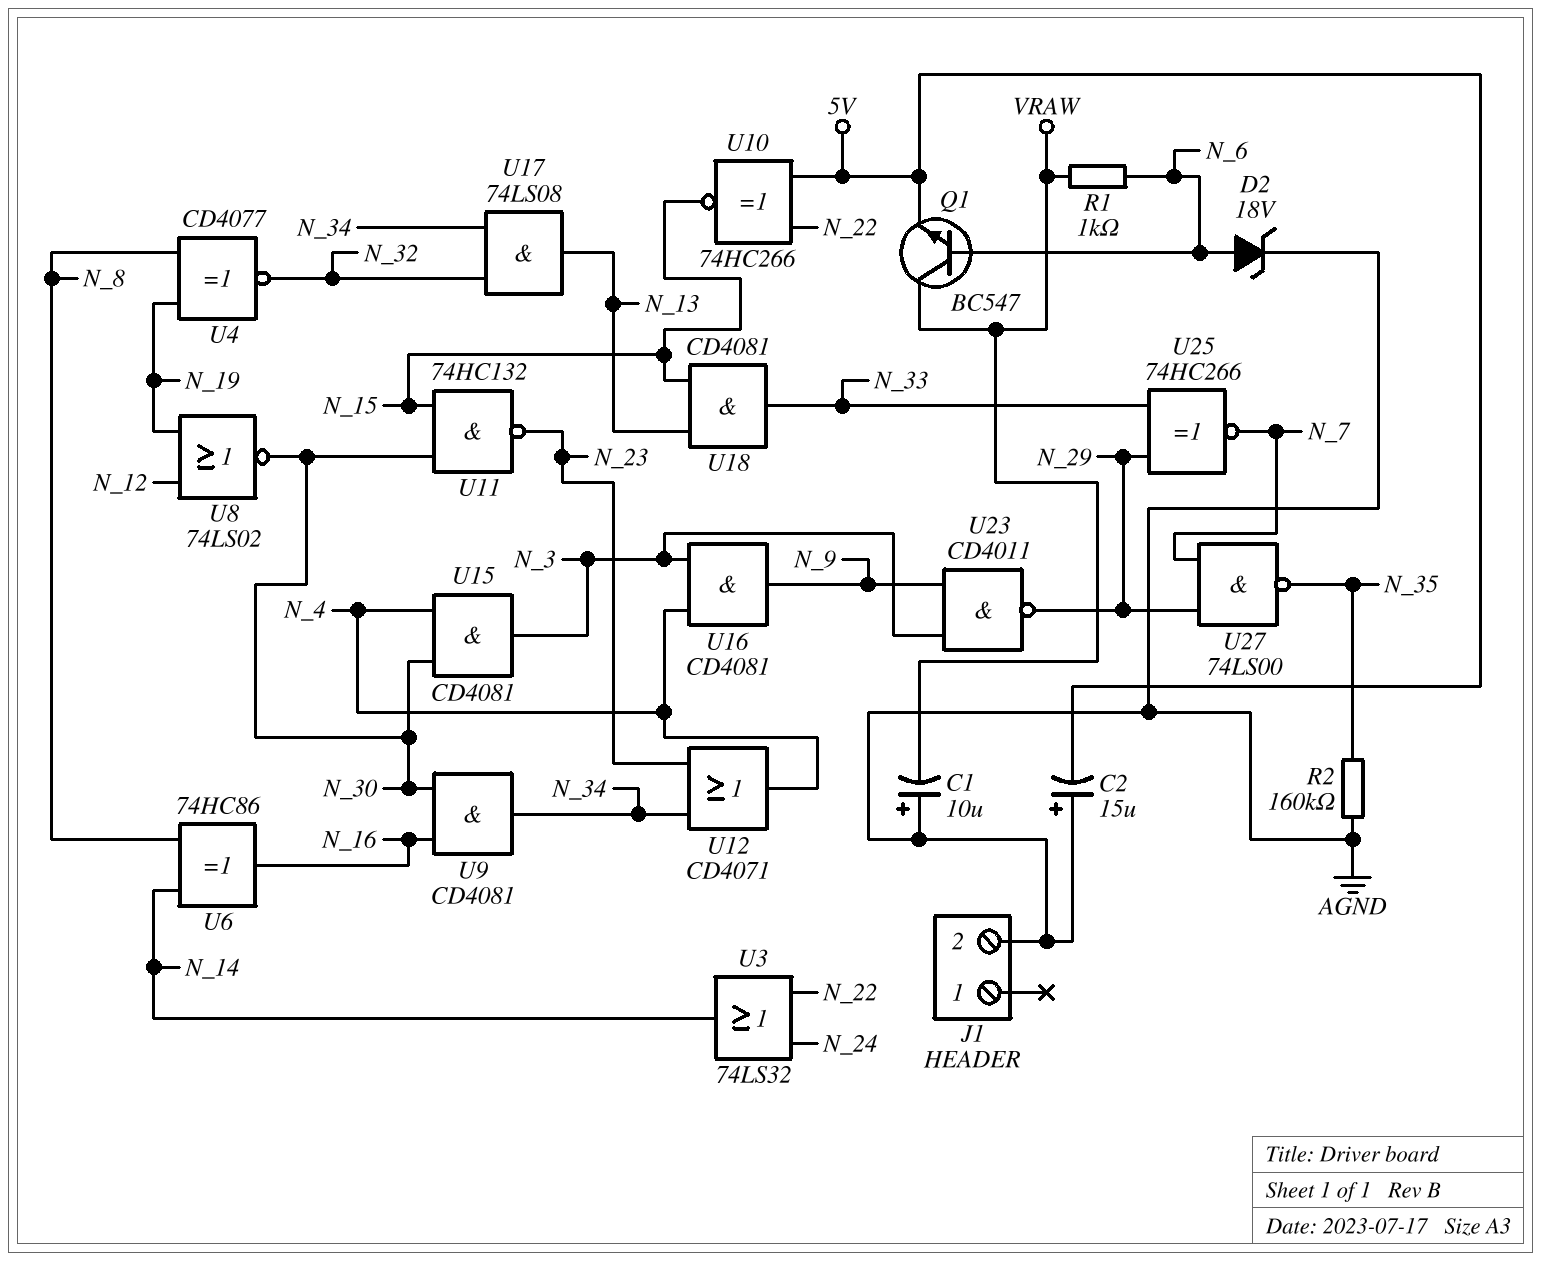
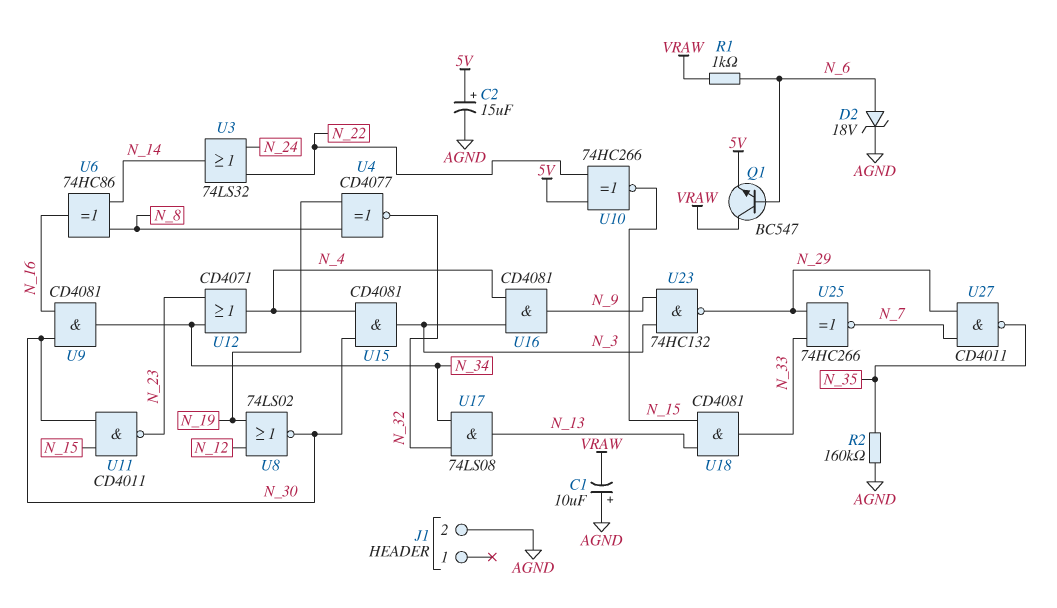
C2: 15uF (plus AGND, minus 5V) -> 15uF (plus 5V, minus AGND)
U11: NAND 74HC132 (in N_15, in N_30, out N_23) -> NAND CD4011 (in N_15, in N_30, out N_23)
U23: NAND CD4011 (in N_3, in N_9, out N_29) -> NAND 74HC132 (in N_3, in N_9, out N_29)
U27: NAND 74LS00 (in N_7, in N_29, out N_35) -> NAND CD4011 (in N_7, in N_29, out N_35)

